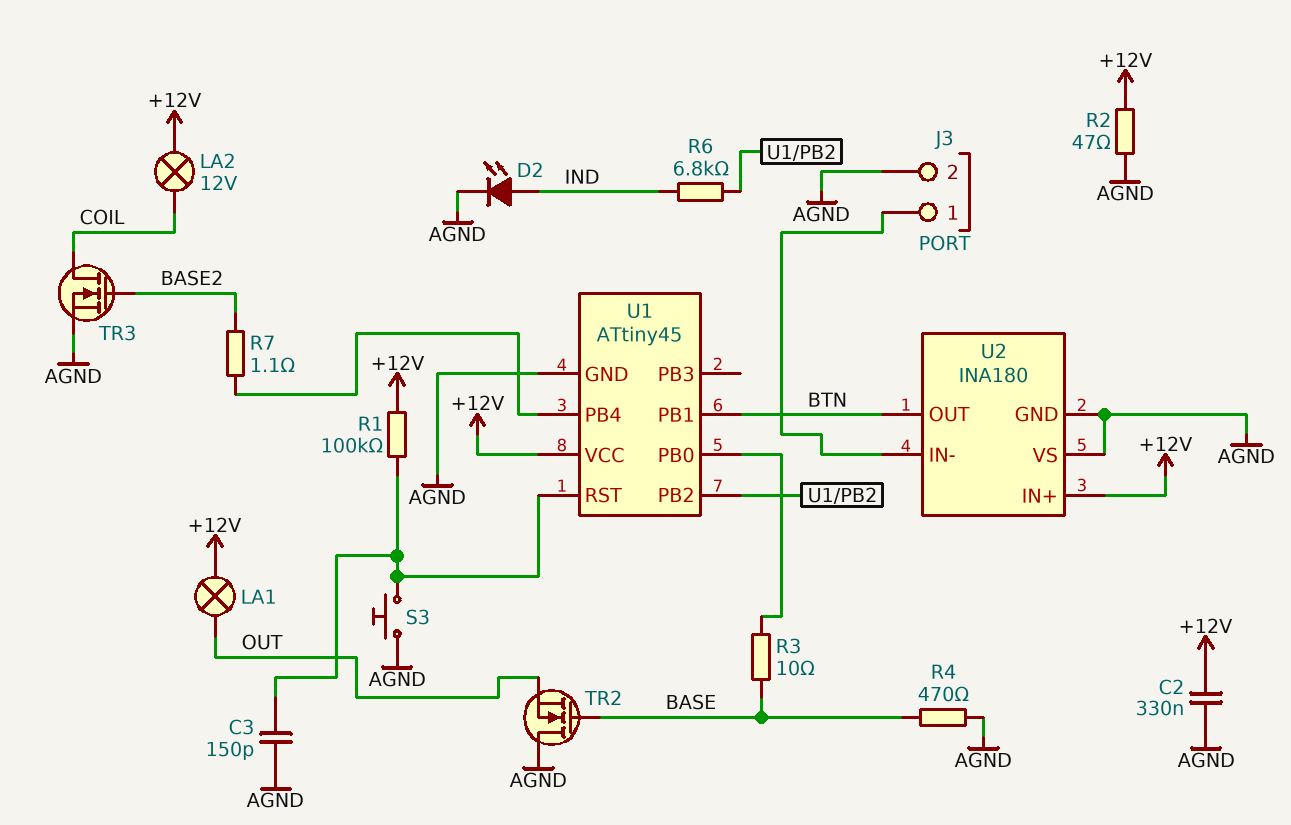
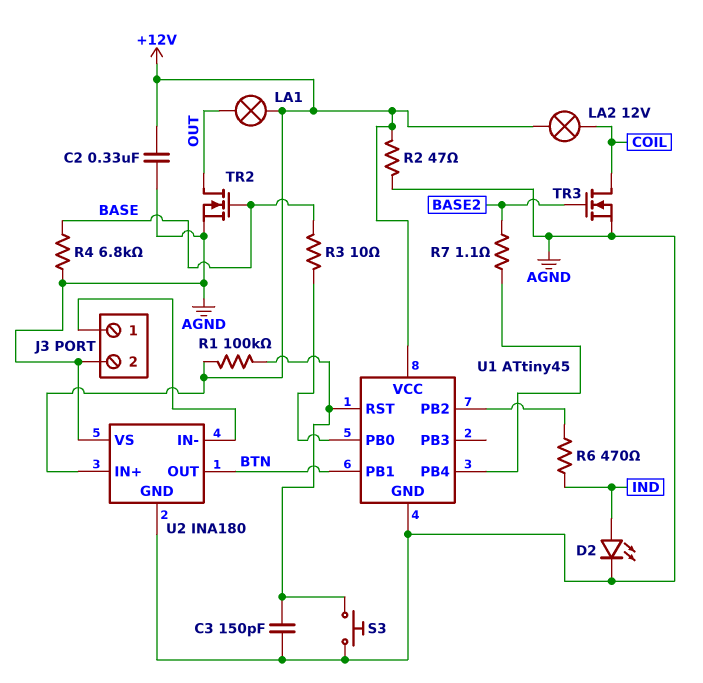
R4: 470 (AGND, BASE) -> 6.8k (AGND, BASE)
R6: 6.8k (IND, U1/PB2) -> 470 (IND, U1/PB2)
TR2: NMOS (G BASE, D AGND, S OUT) -> NMOS (G BASE, D OUT, S AGND)

